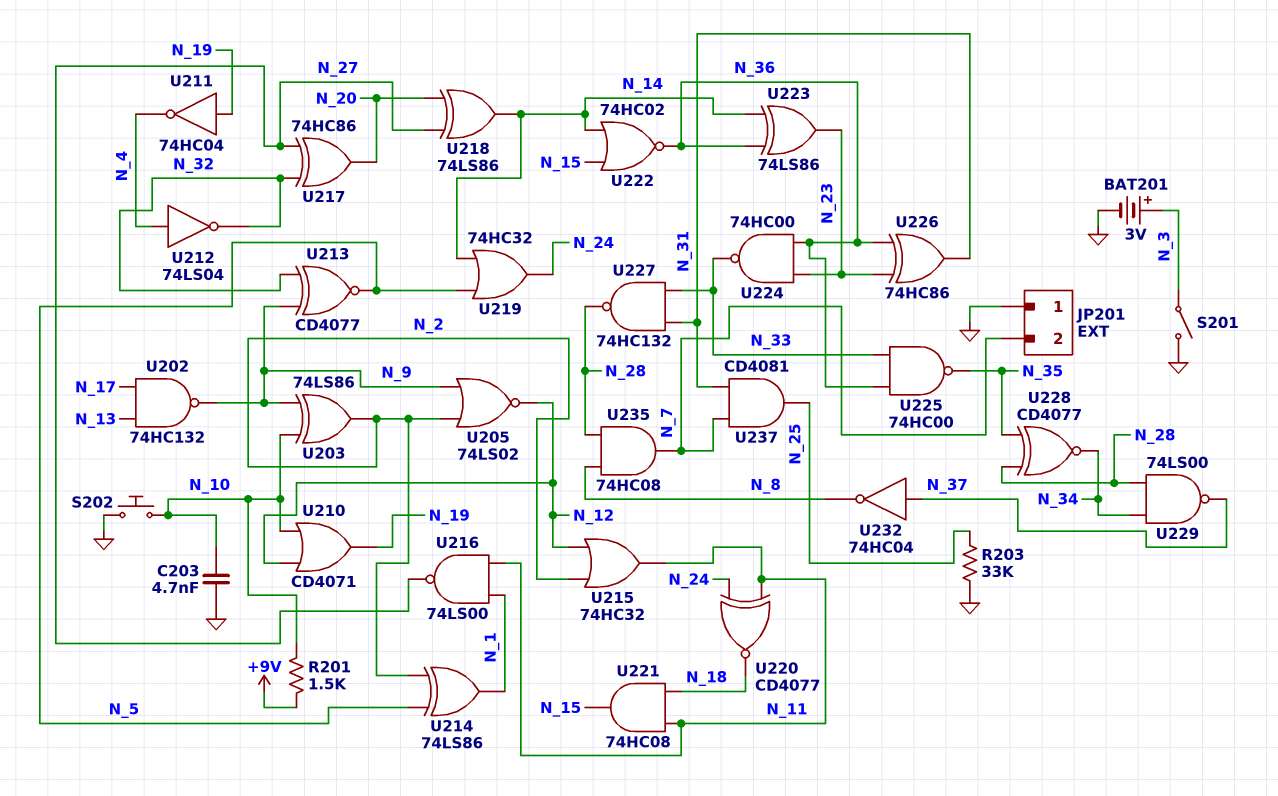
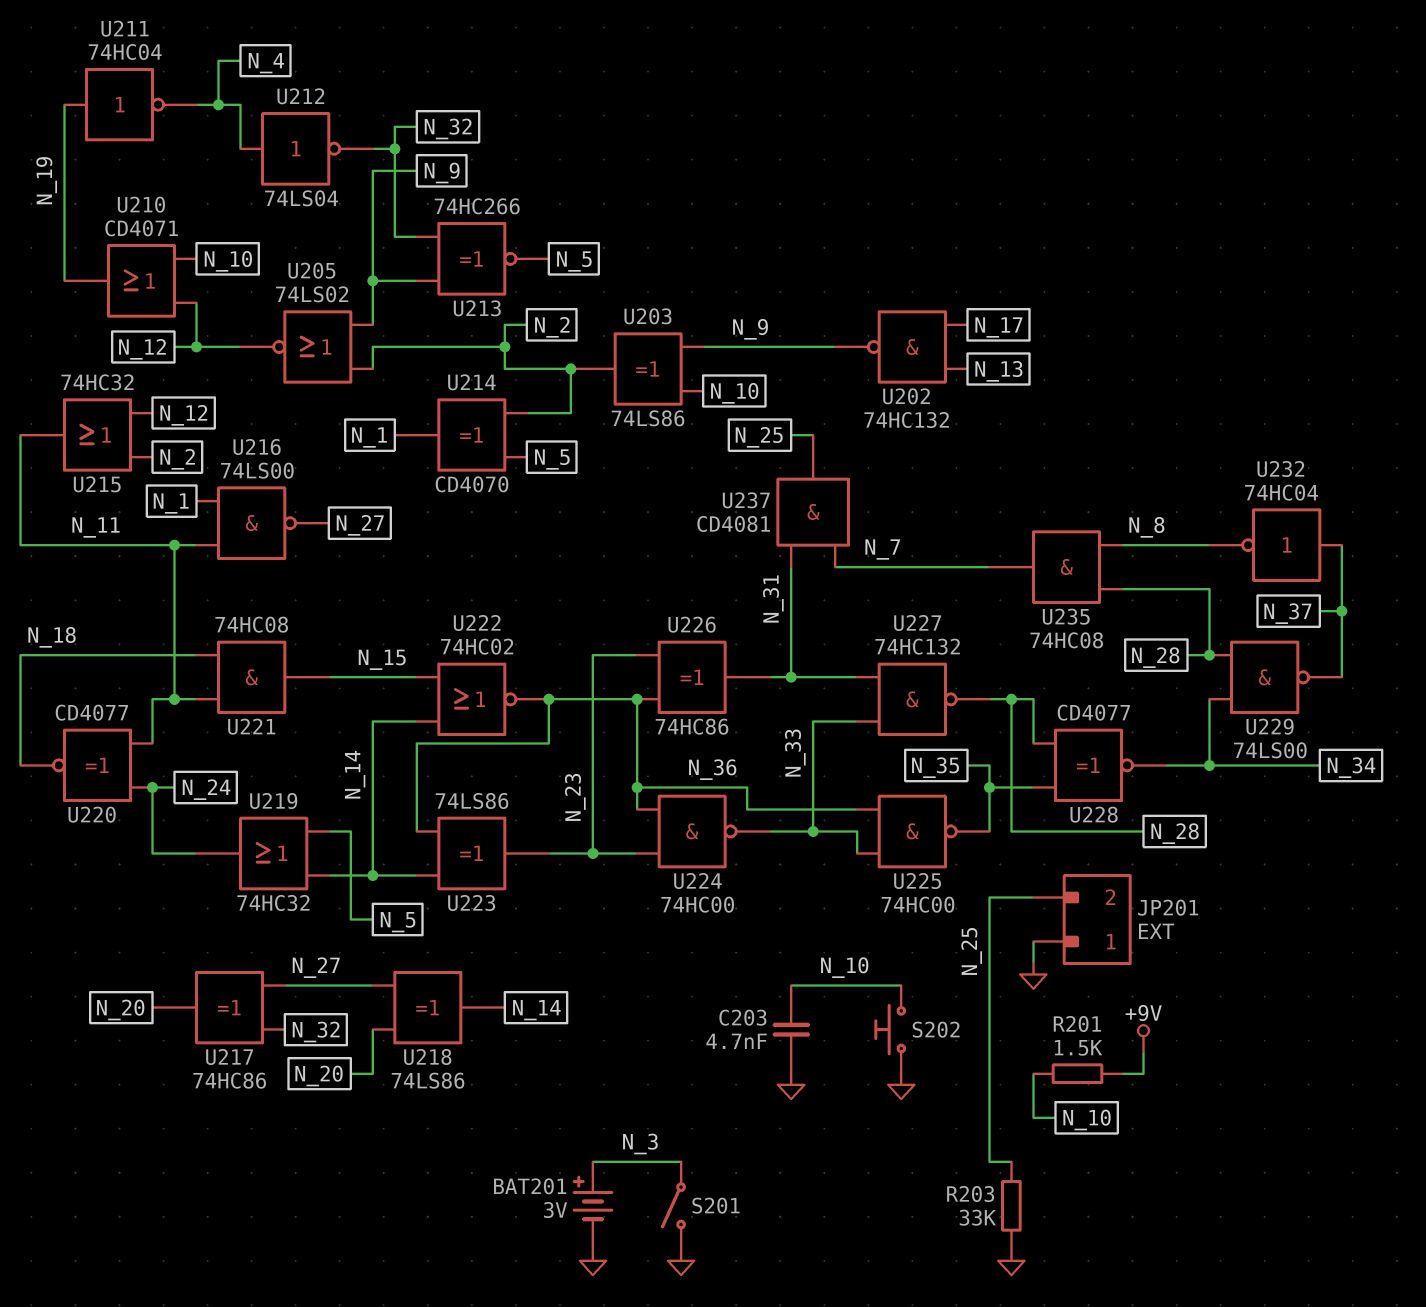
JP201 pin 2: N_7 -> N_25
U213: XNOR CD4077 (in N_9, in N_32, out N_5) -> XNOR 74HC266 (in N_9, in N_32, out N_5)
U214: XOR 74LS86 (in N_2, in N_5, out N_1) -> XOR CD4070 (in N_2, in N_5, out N_1)

